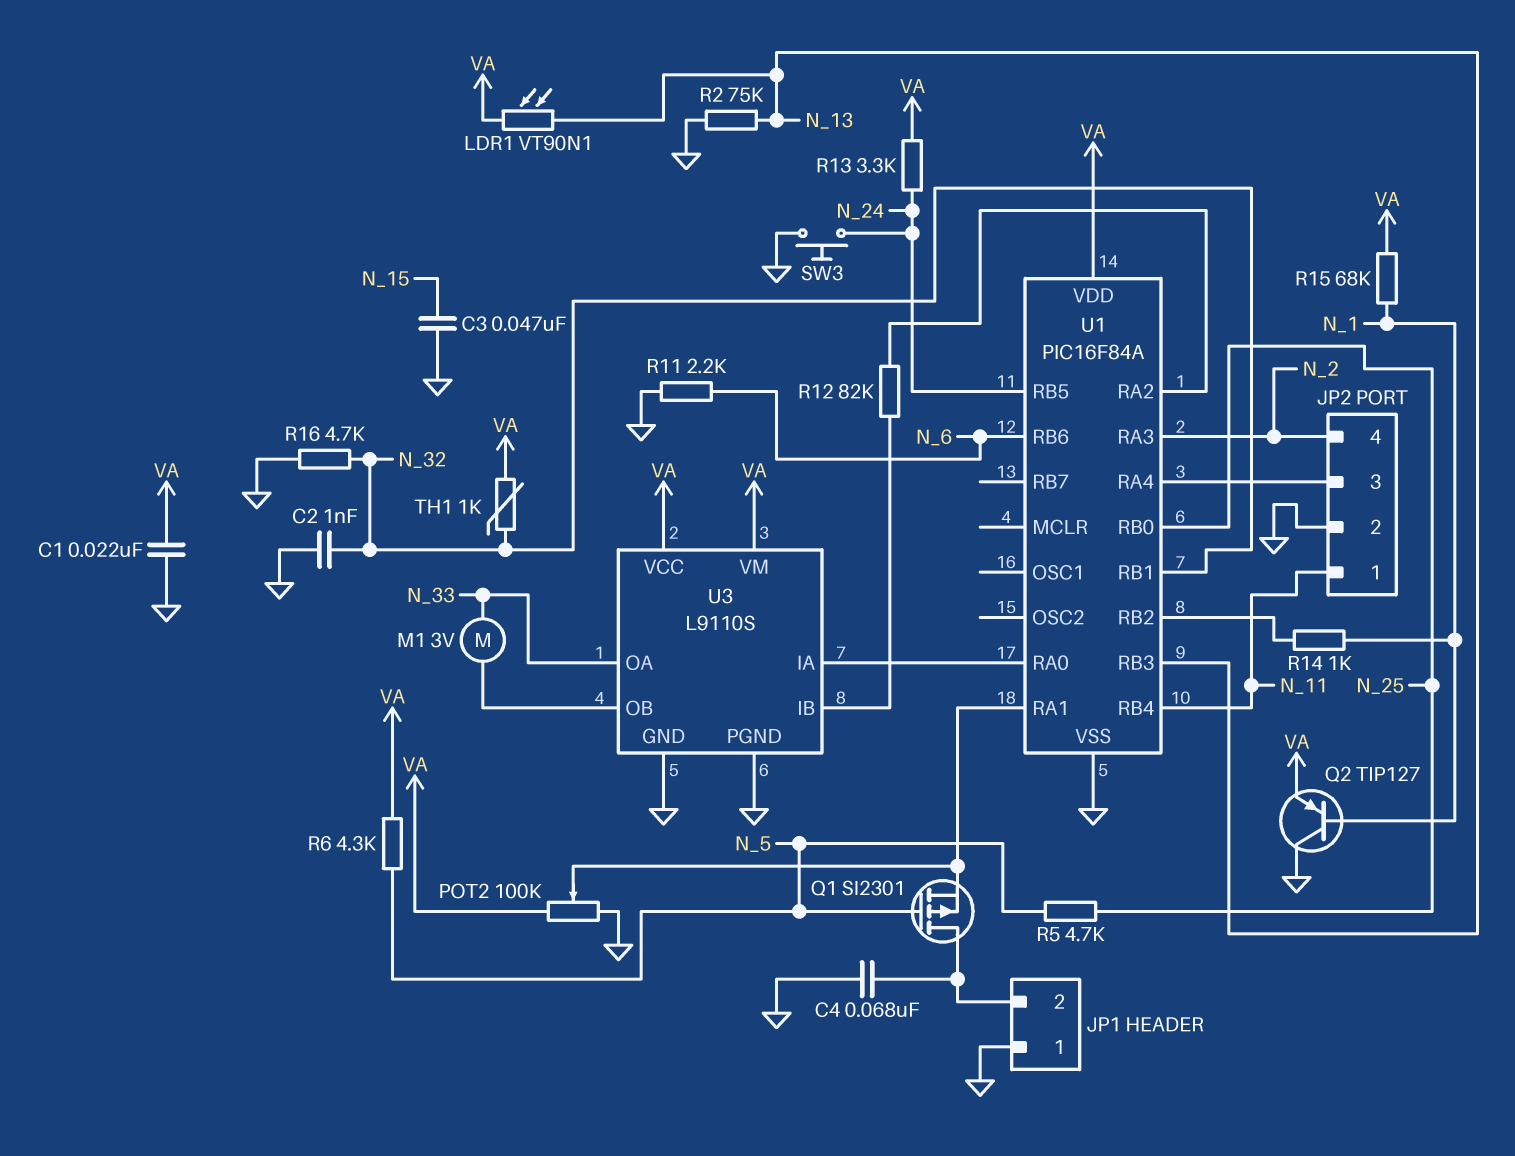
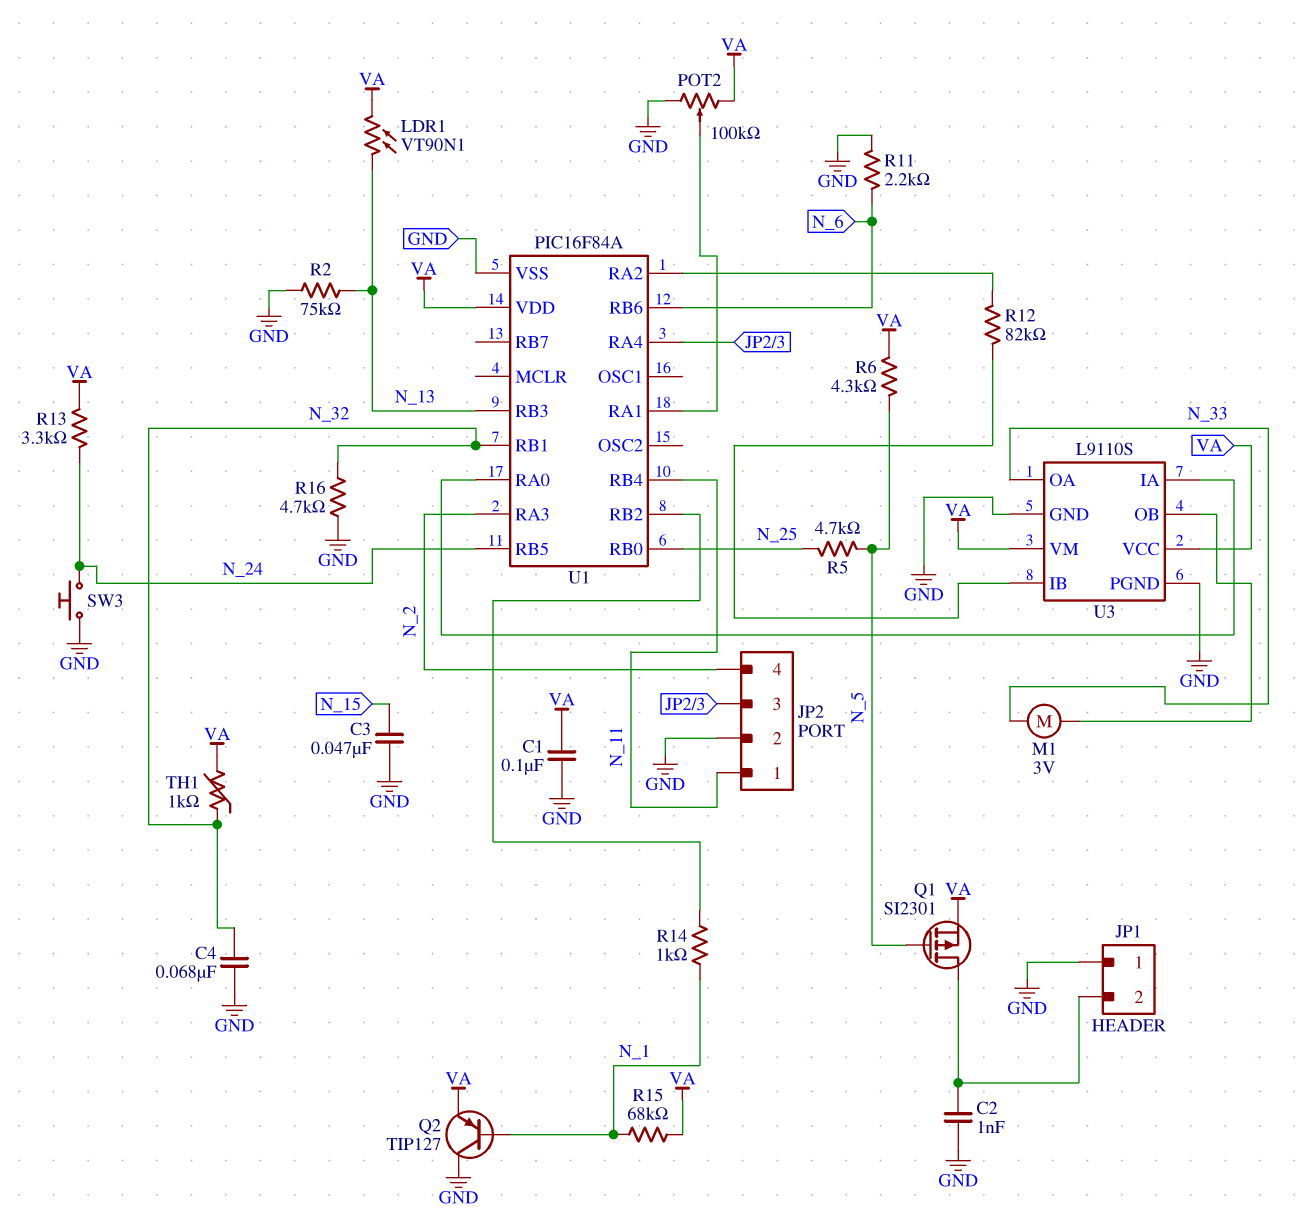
C1: 22nF (GND, VA) -> 100nF (GND, VA)
C2: 1nF (GND, N_32) -> 1nF (GND, JP1/2)
C4: 68nF (GND, JP1/2) -> 68nF (GND, N_32)
Q1: PMOS SI2301 (G N_5, D JP1/2, S U1/RA1) -> PMOS SI2301 (G N_5, D JP1/2, S VA)

